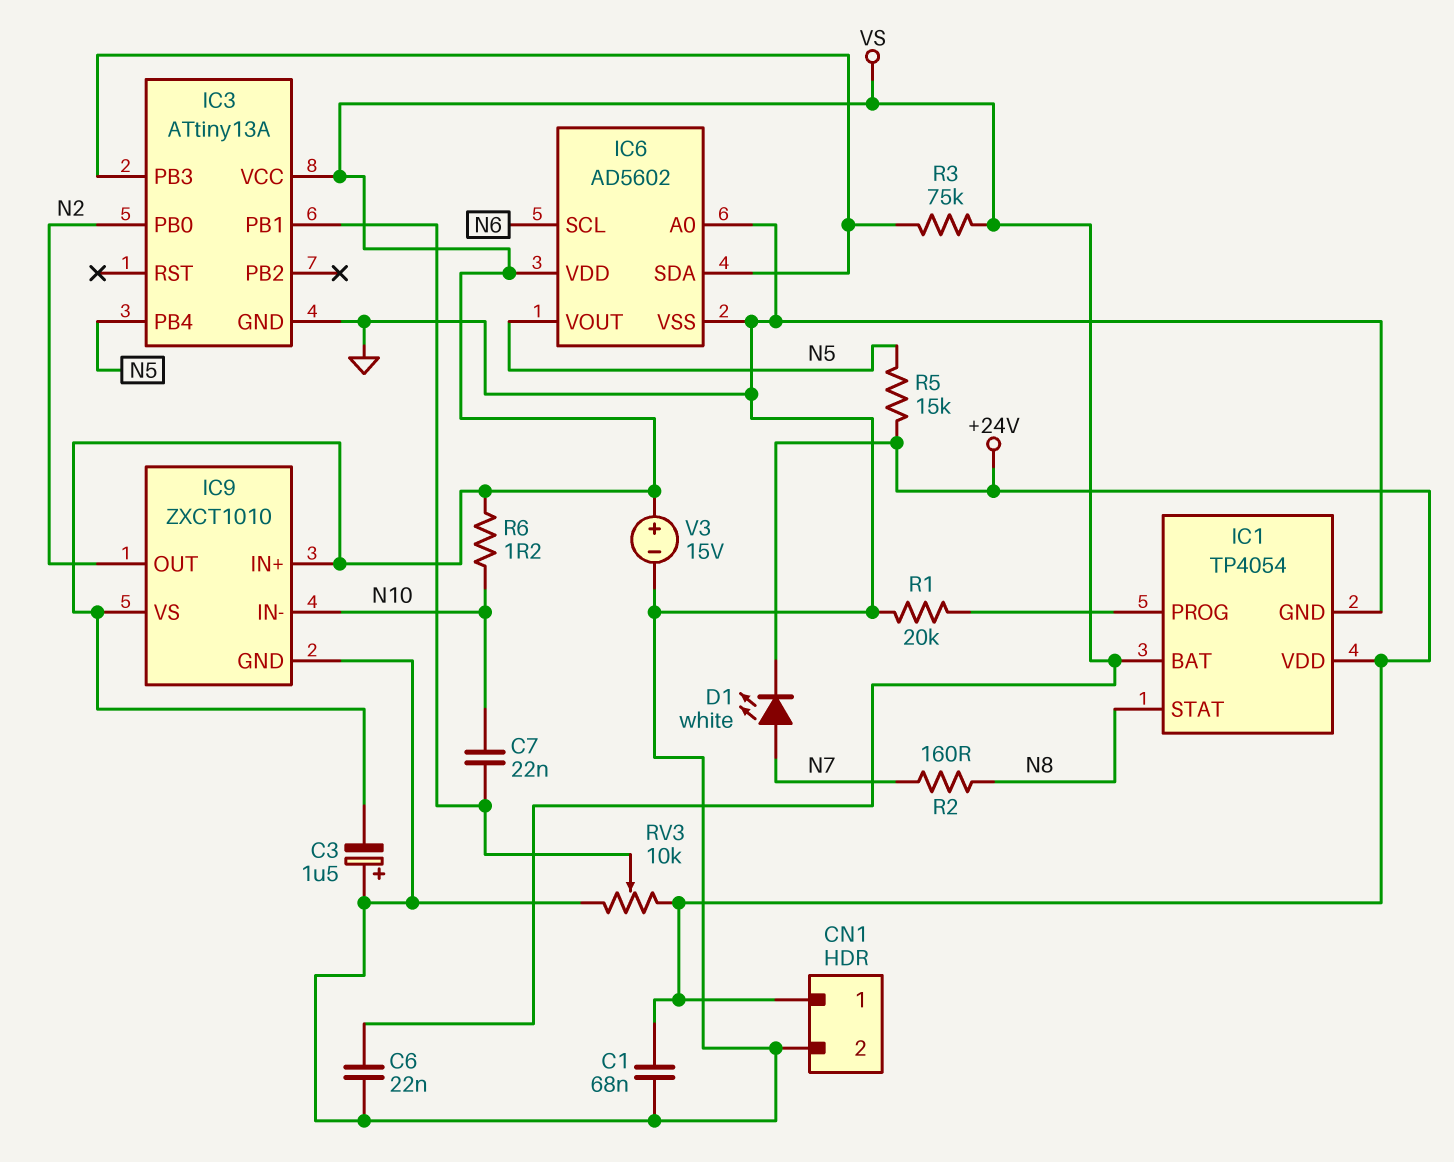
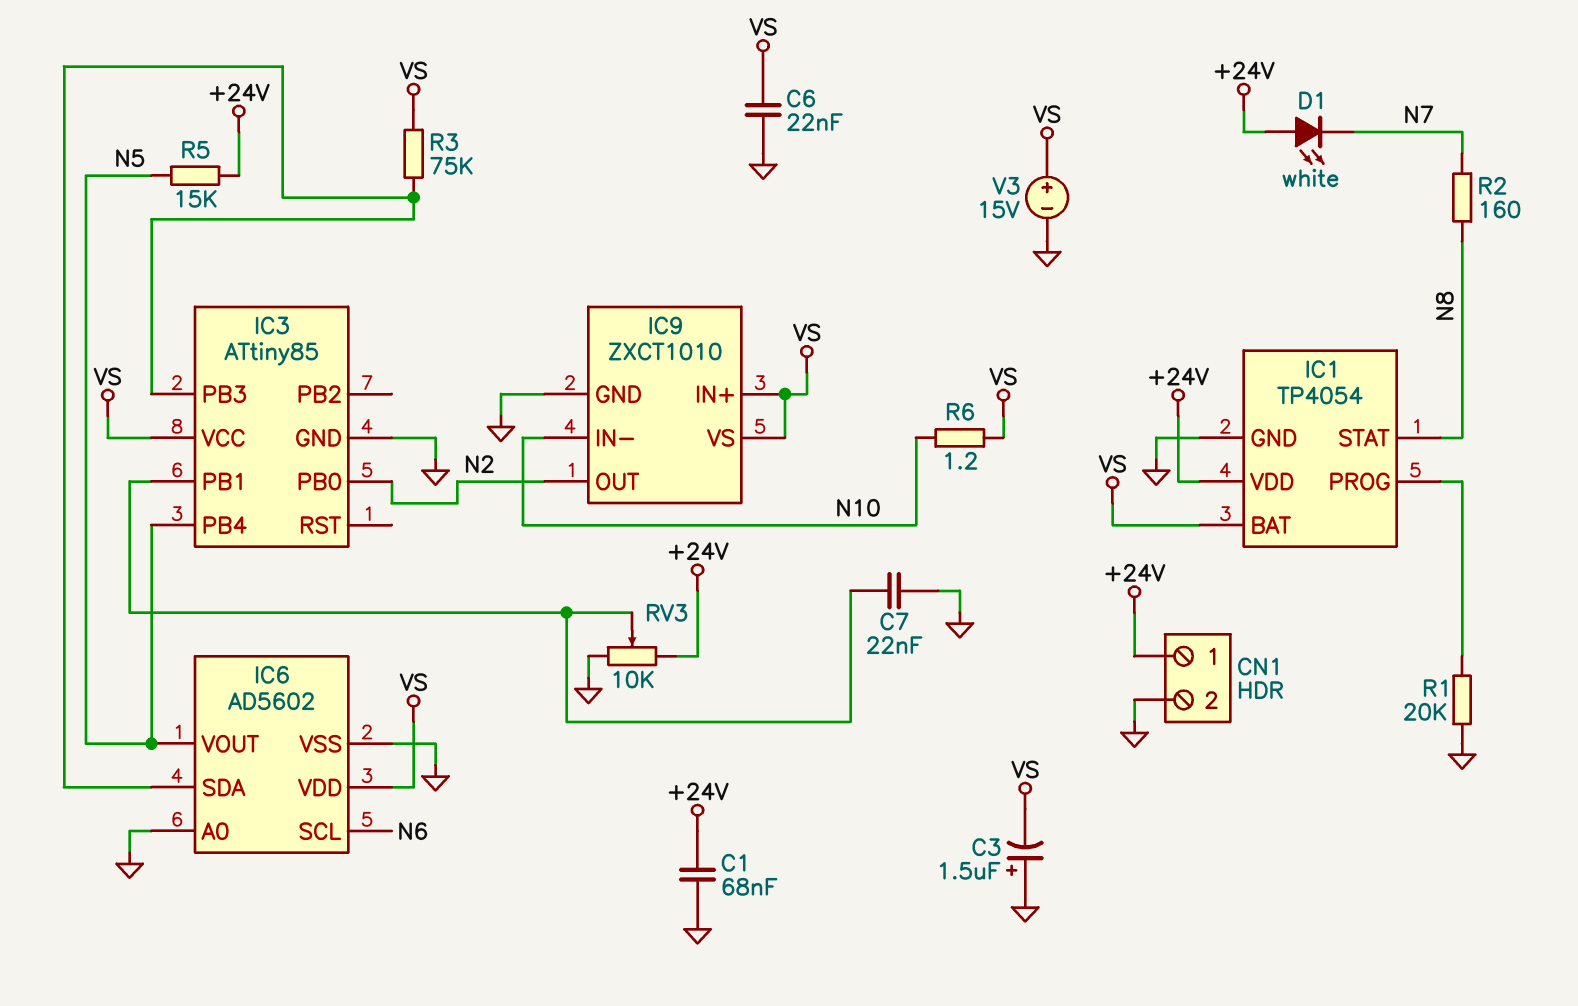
C7: 22nF (IC3/PB1, N10) -> 22nF (GND, IC3/PB1)
D1: LED white (A N7, K +24V) -> LED white (A +24V, K N7)
IC3: ATtiny13A -> ATtiny85

